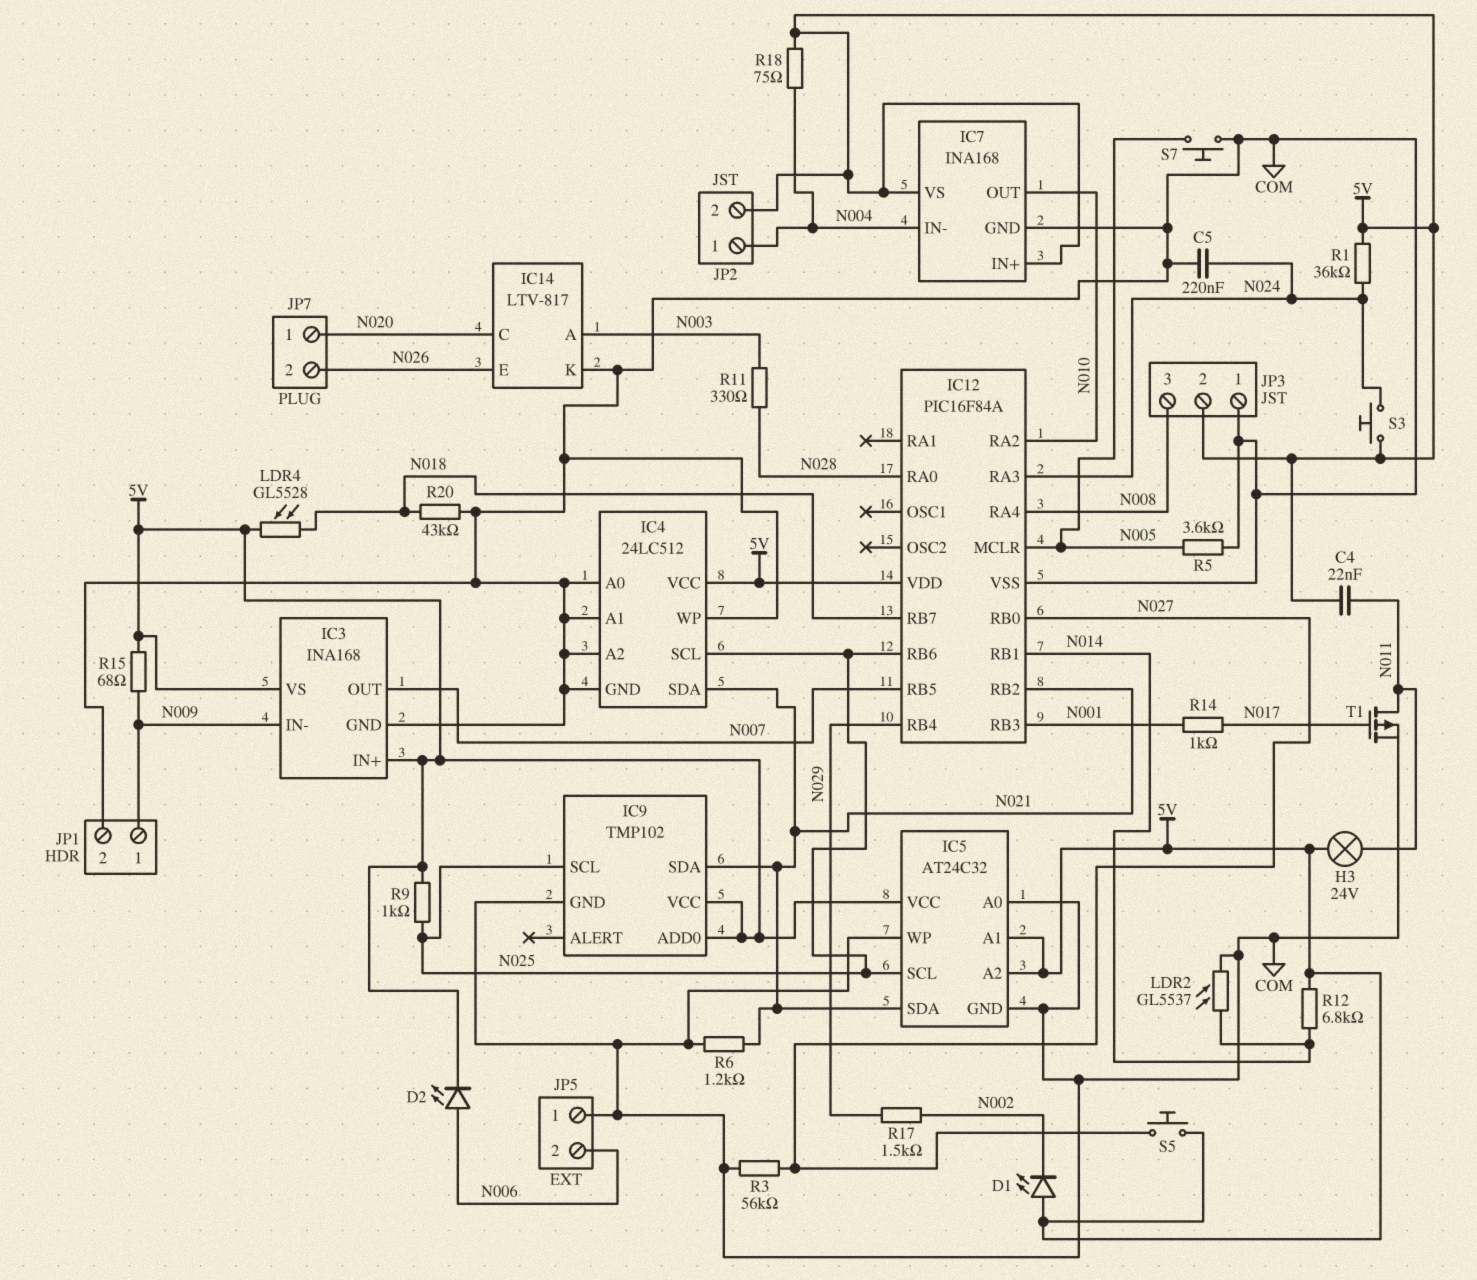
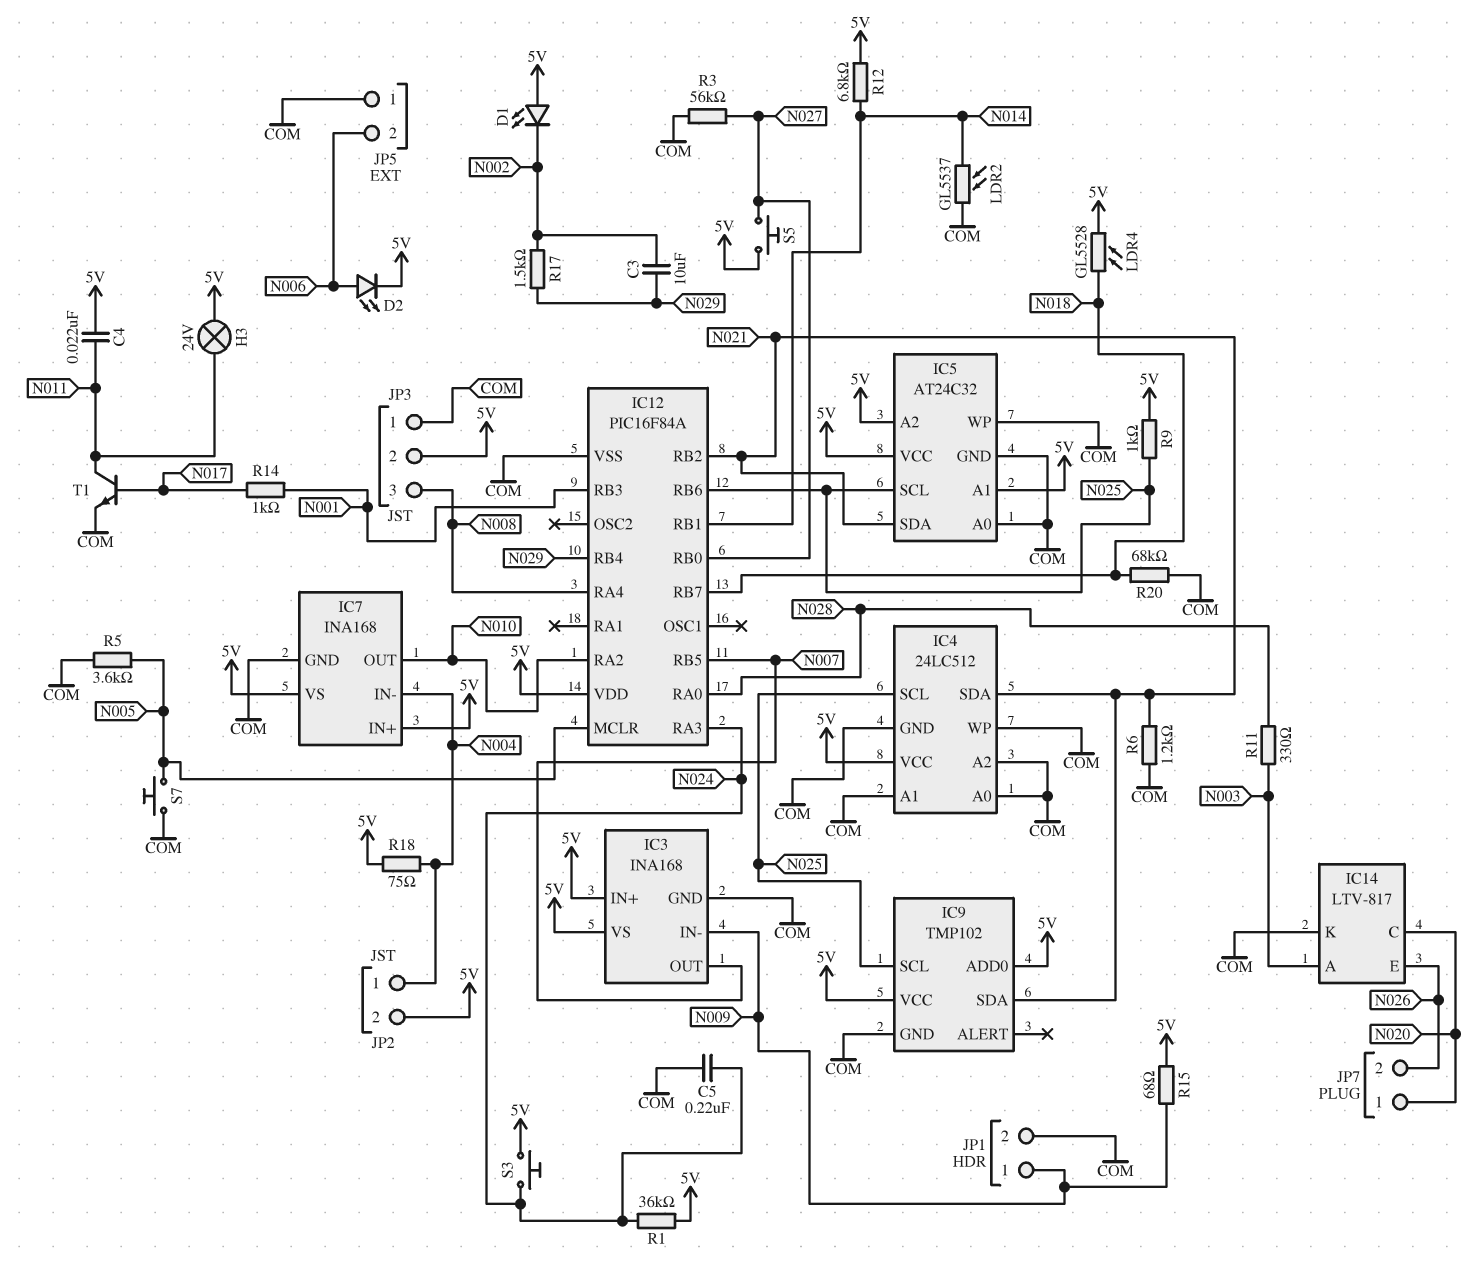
C3: none -> 10uF (N002, N029)
R20: 43k (COM, N018) -> 68k (COM, N018)
T1: PMOS (G N017, D N011, S COM) -> NPN (B N017, C N011, E COM)

